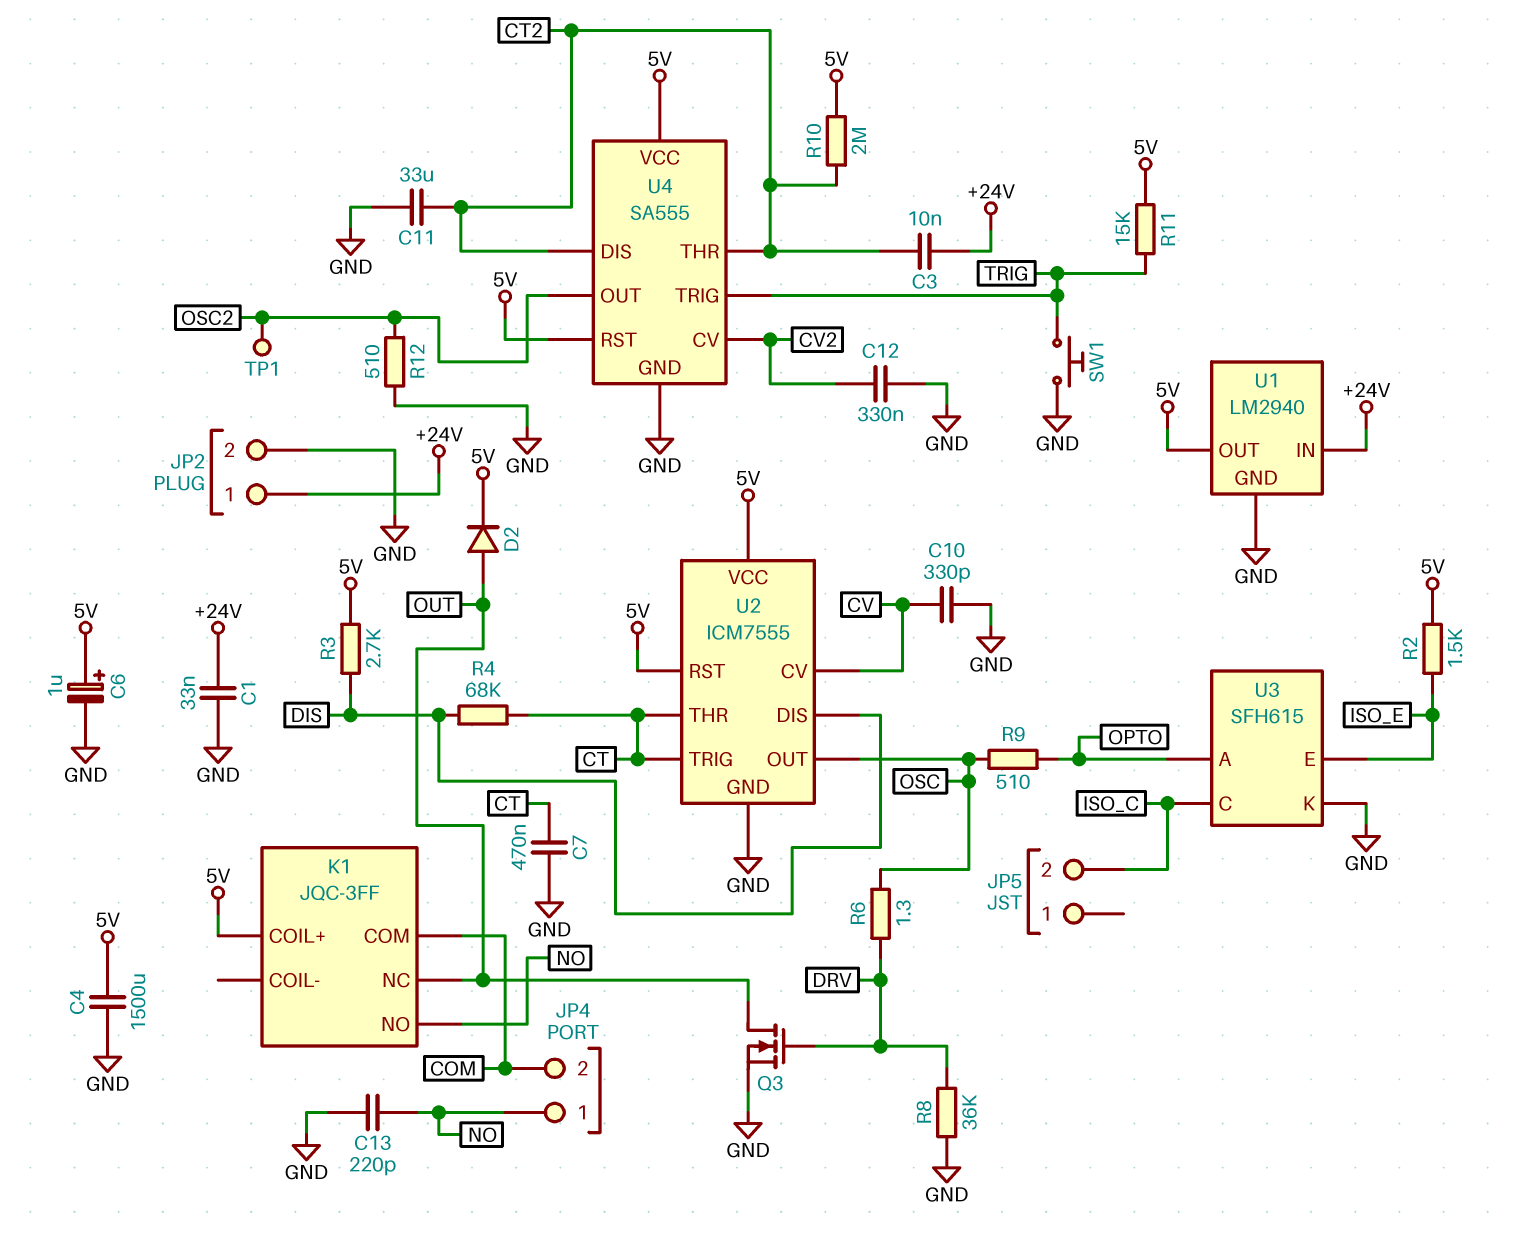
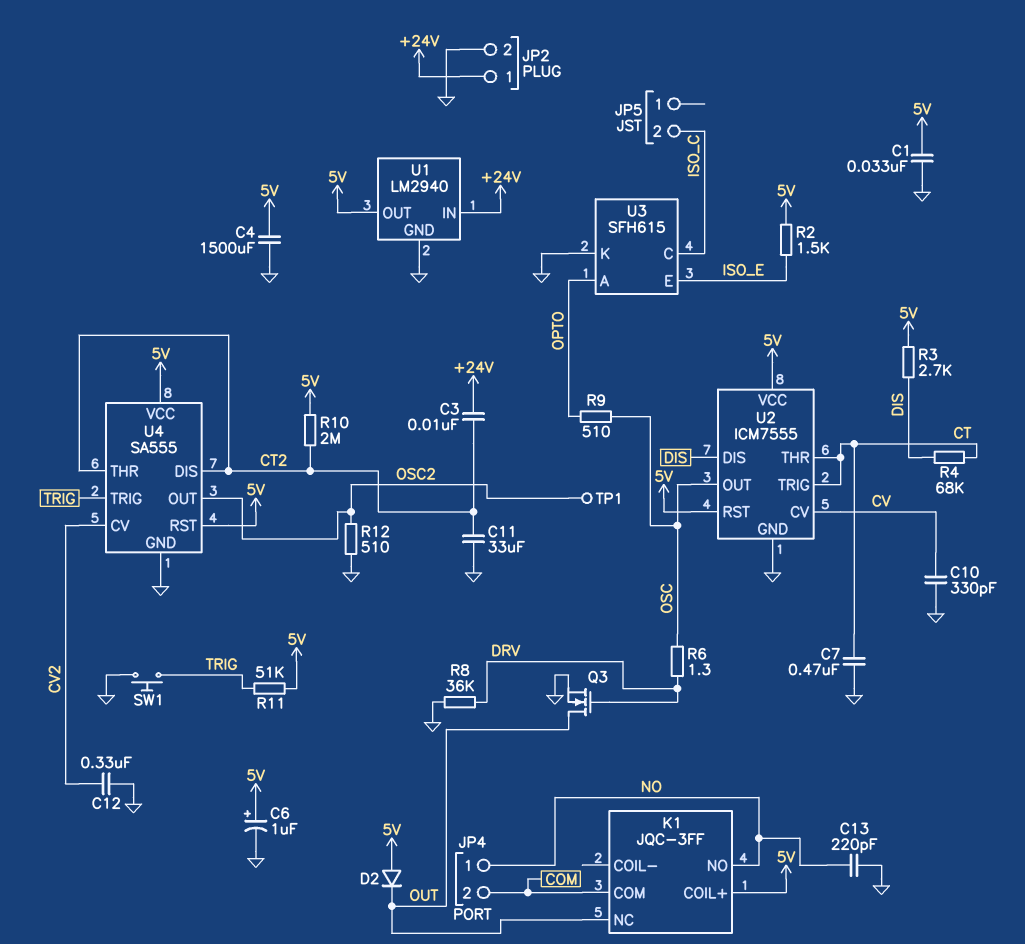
C1: 33nF (+24V, GND) -> 33nF (5V, GND)
D2: diode (A OUT, K 5V) -> diode (A 5V, K OUT)
R11: 15k (5V, TRIG) -> 51k (5V, TRIG)

